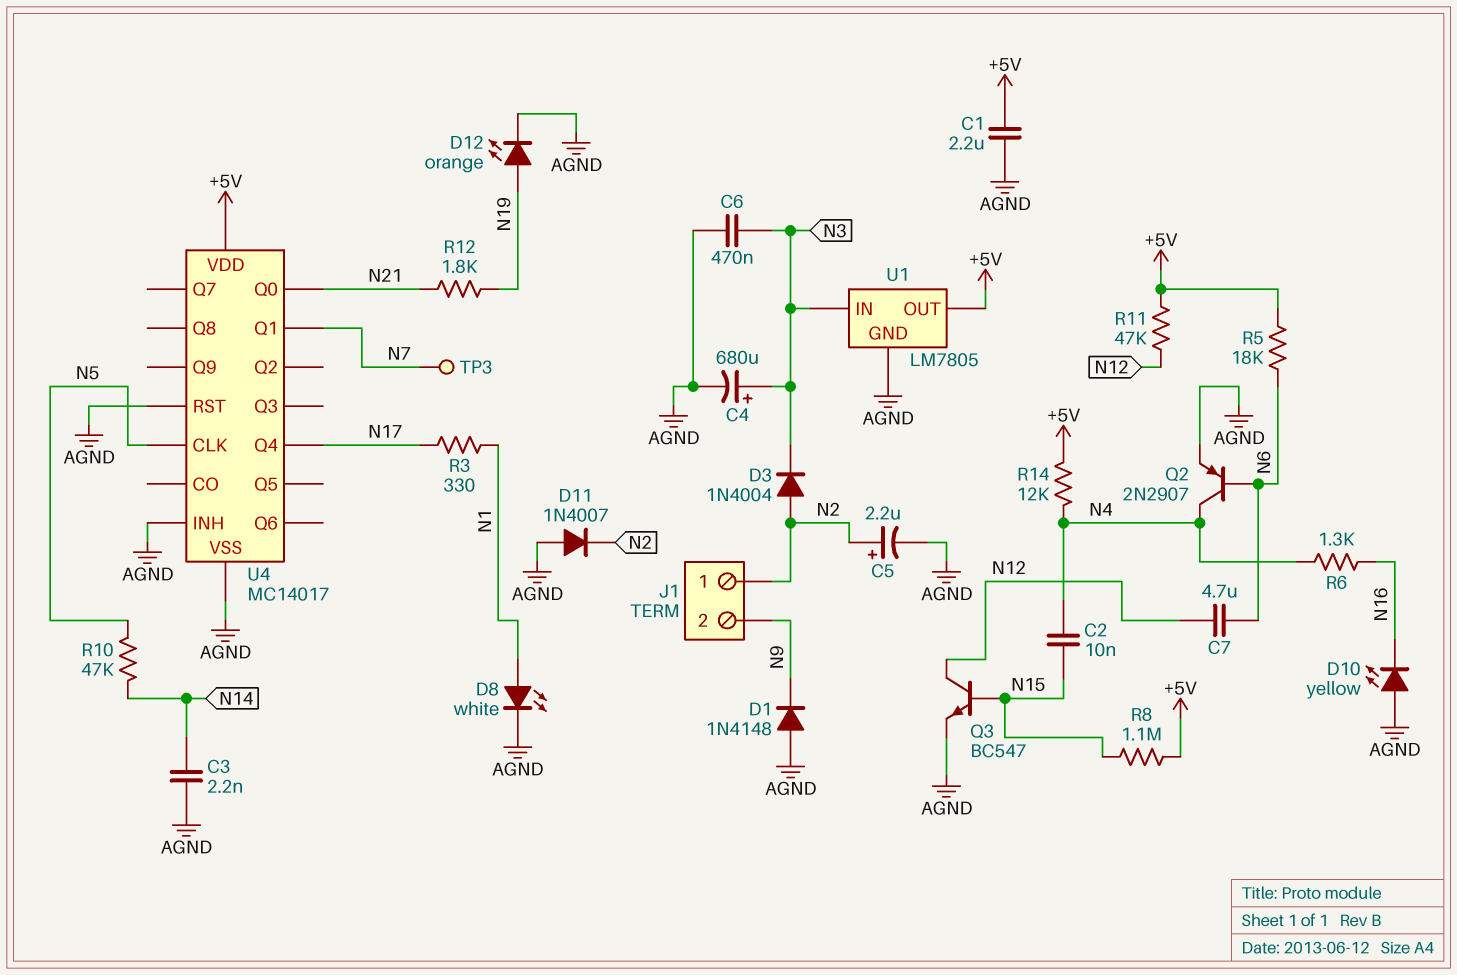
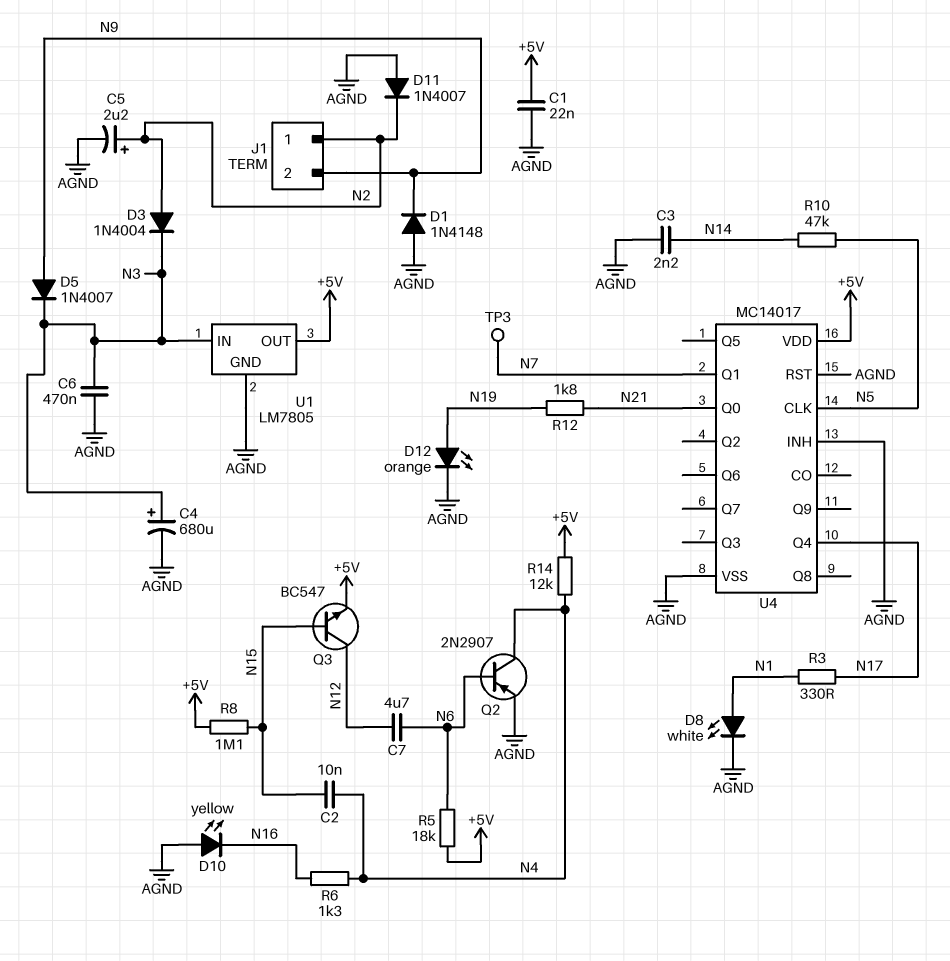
C1: 2.2uF (+5V, AGND) -> 22nF (+5V, AGND)
D5: none -> diode 1N4007 (A N9, K N3)
Q3: NPN BC547 (B N15, C N12, E AGND) -> NPN BC547 (B N15, C N12, E +5V)
R11: 47k (+5V, N12) -> none

